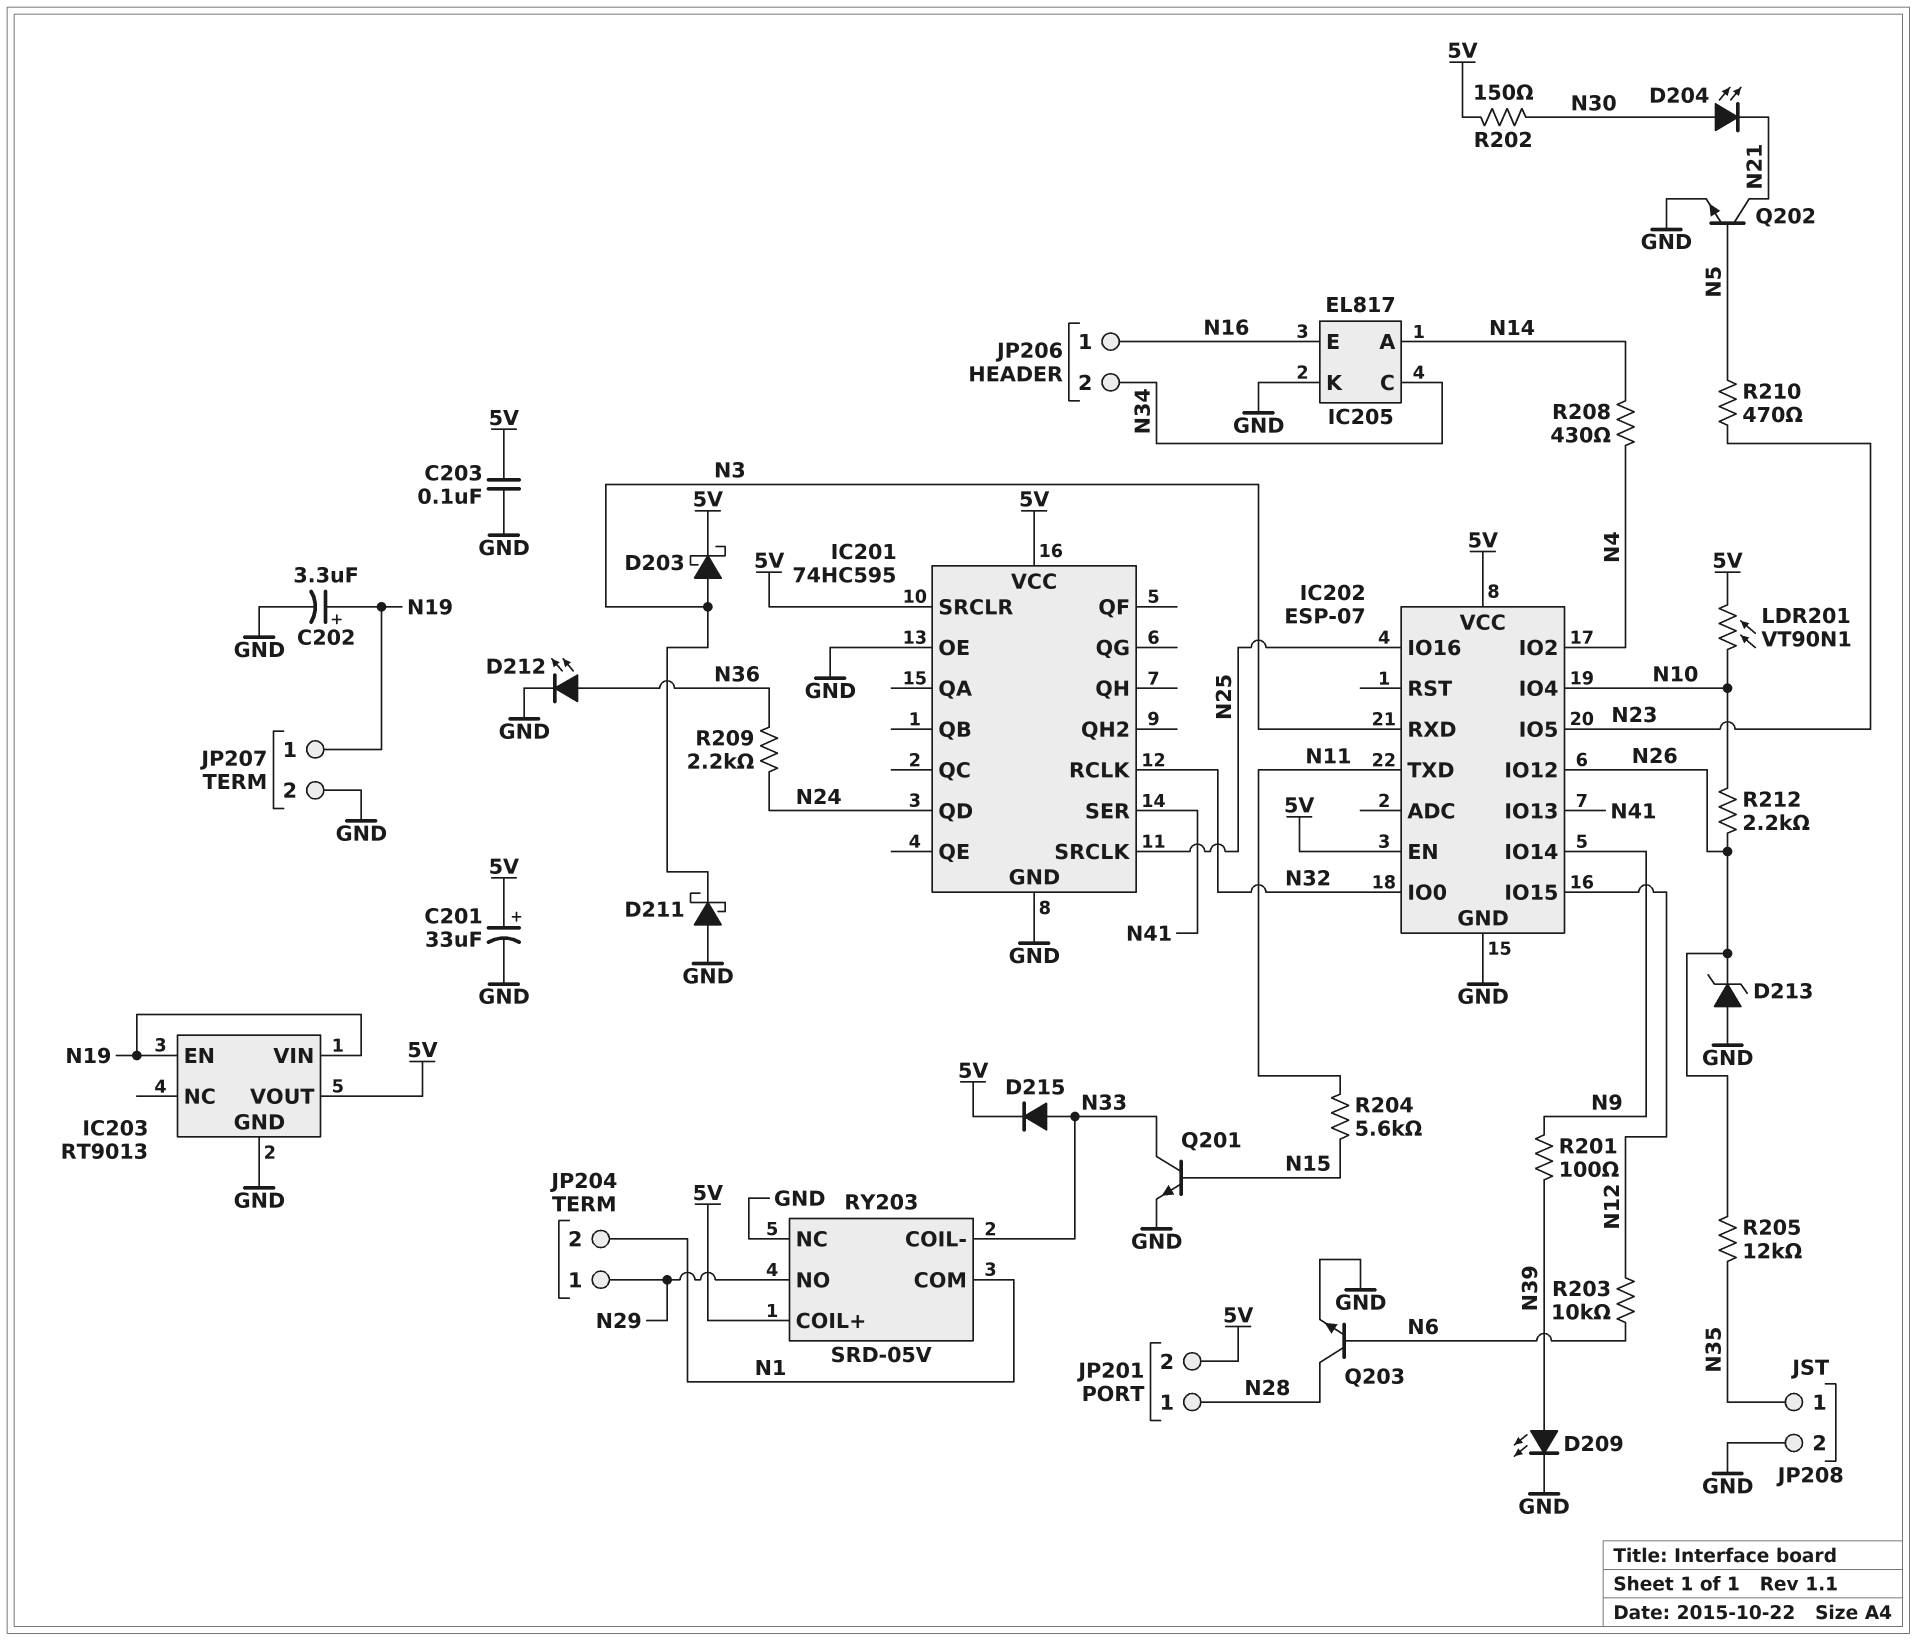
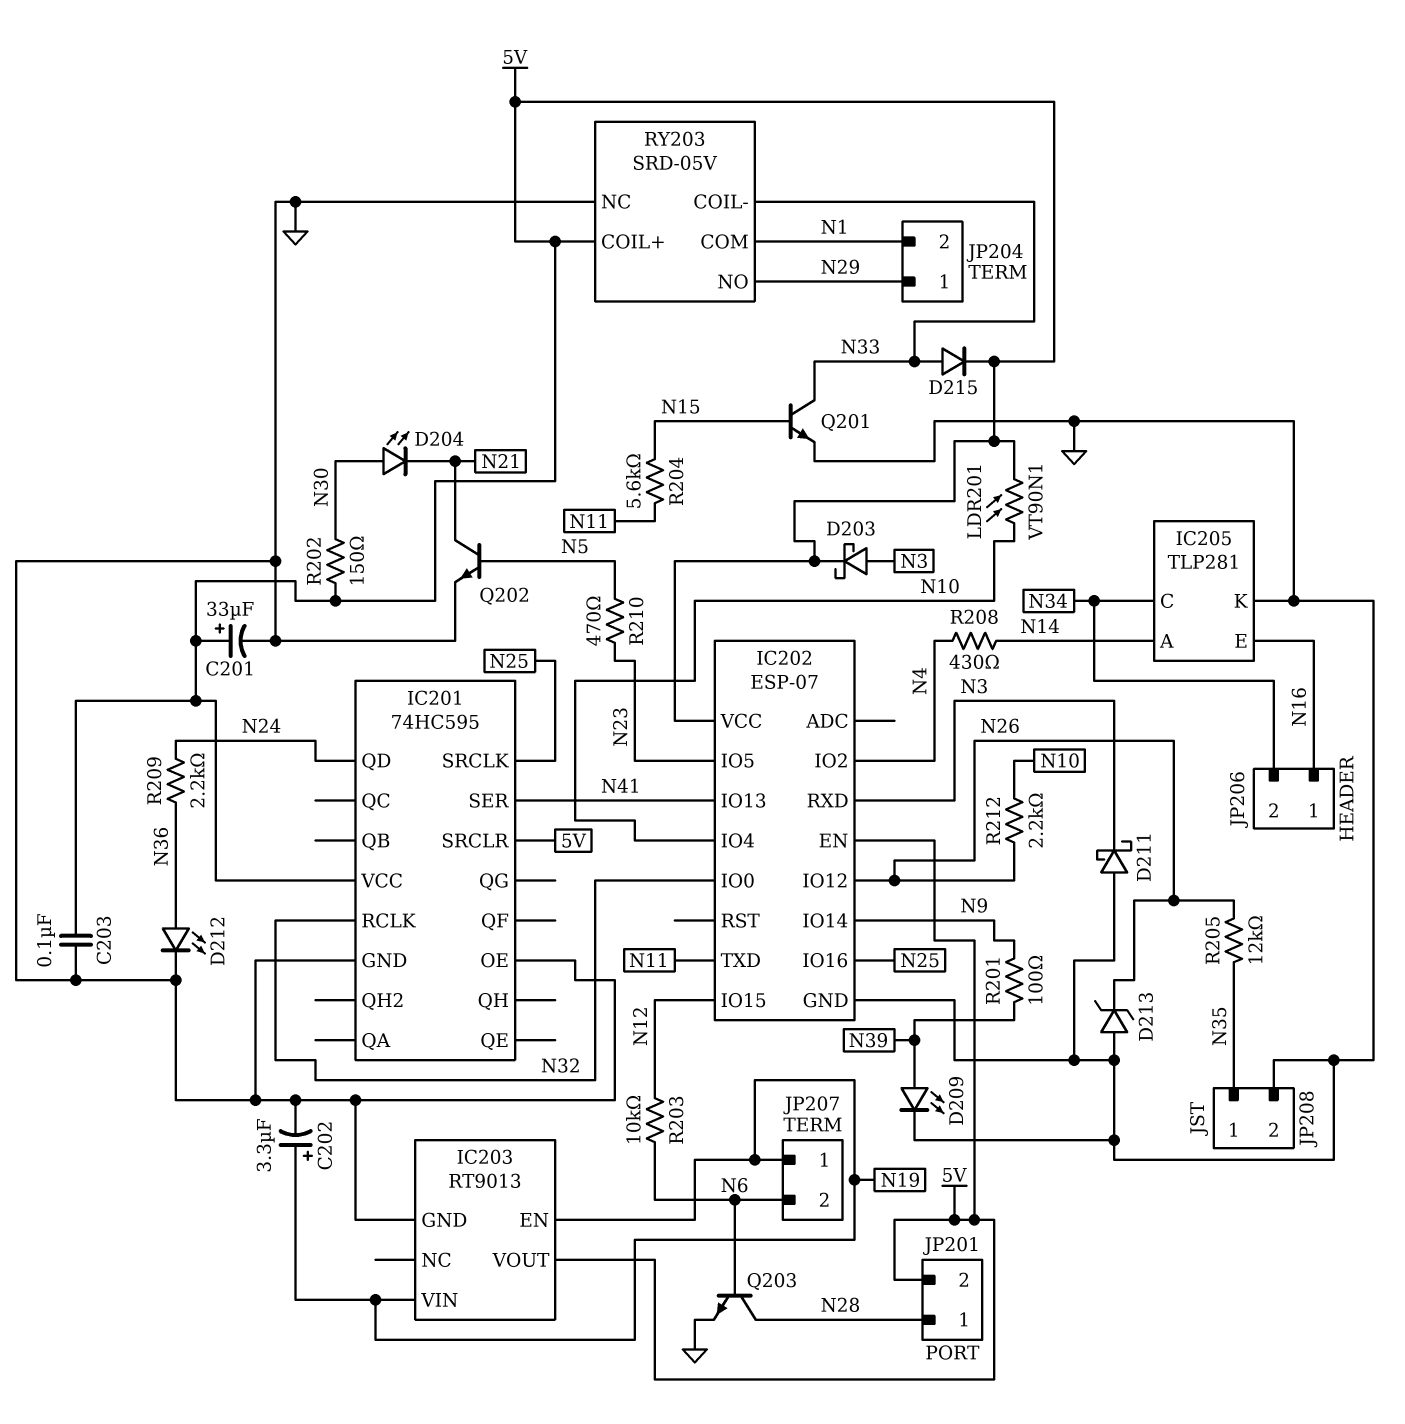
IC205: EL817 -> TLP281
JP207 pin 2: GND -> N6

